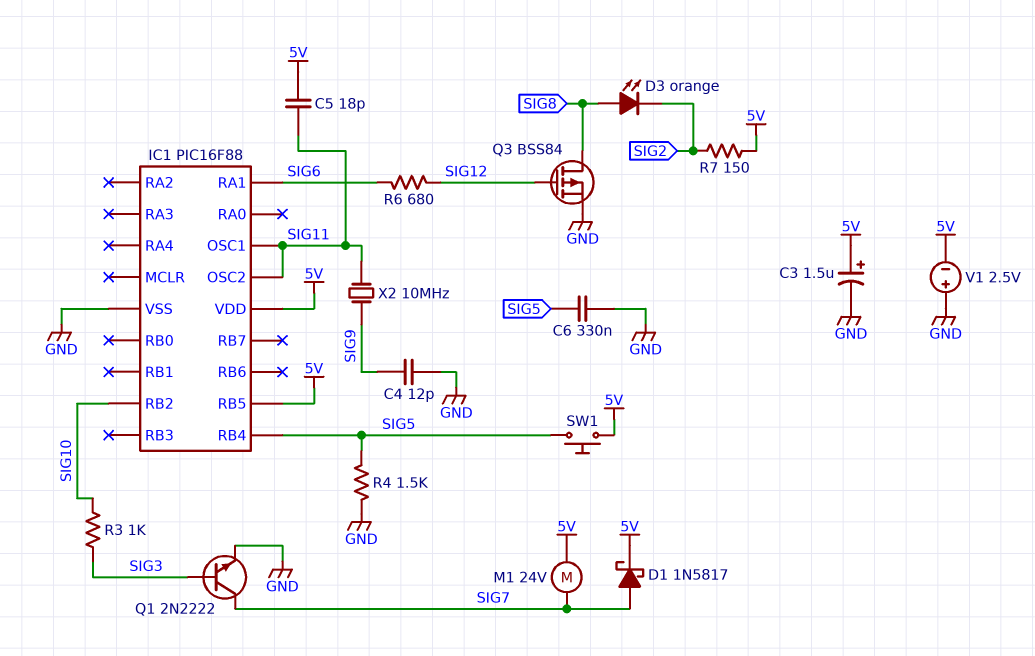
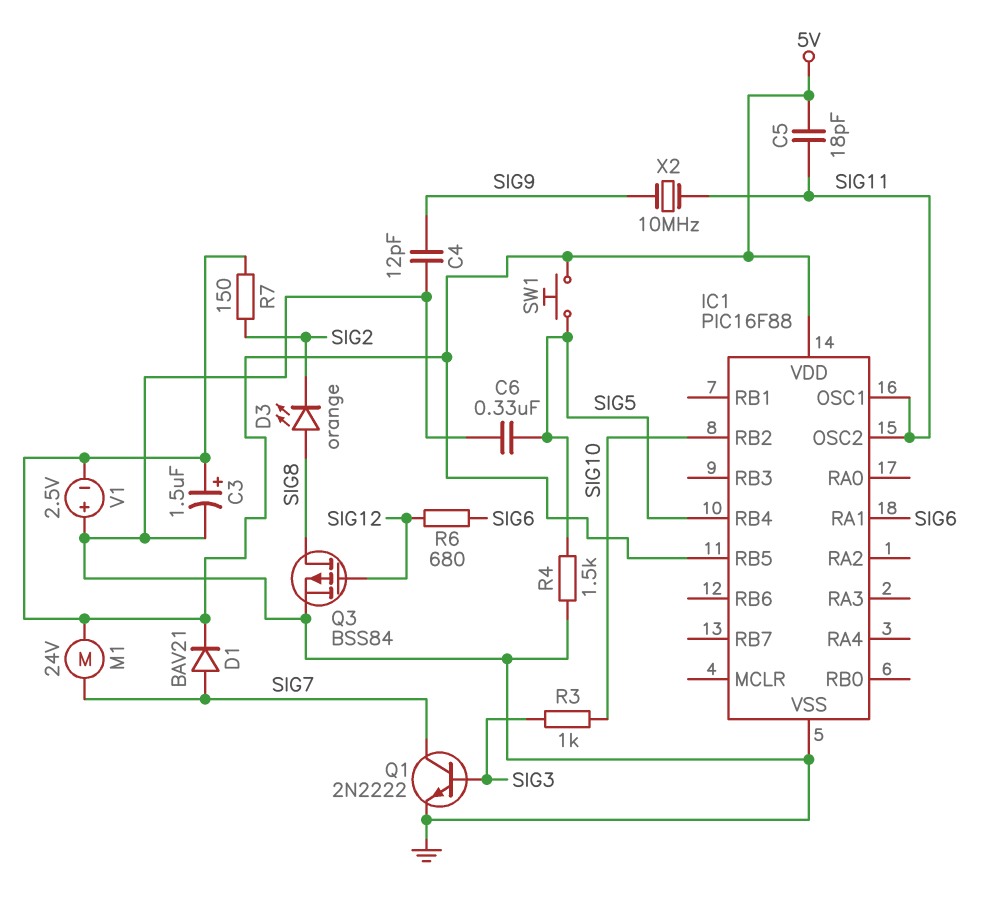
D1: schottky 1N5817 (A SIG7, K 5V) -> diode BAV21 (A SIG7, K 5V)

